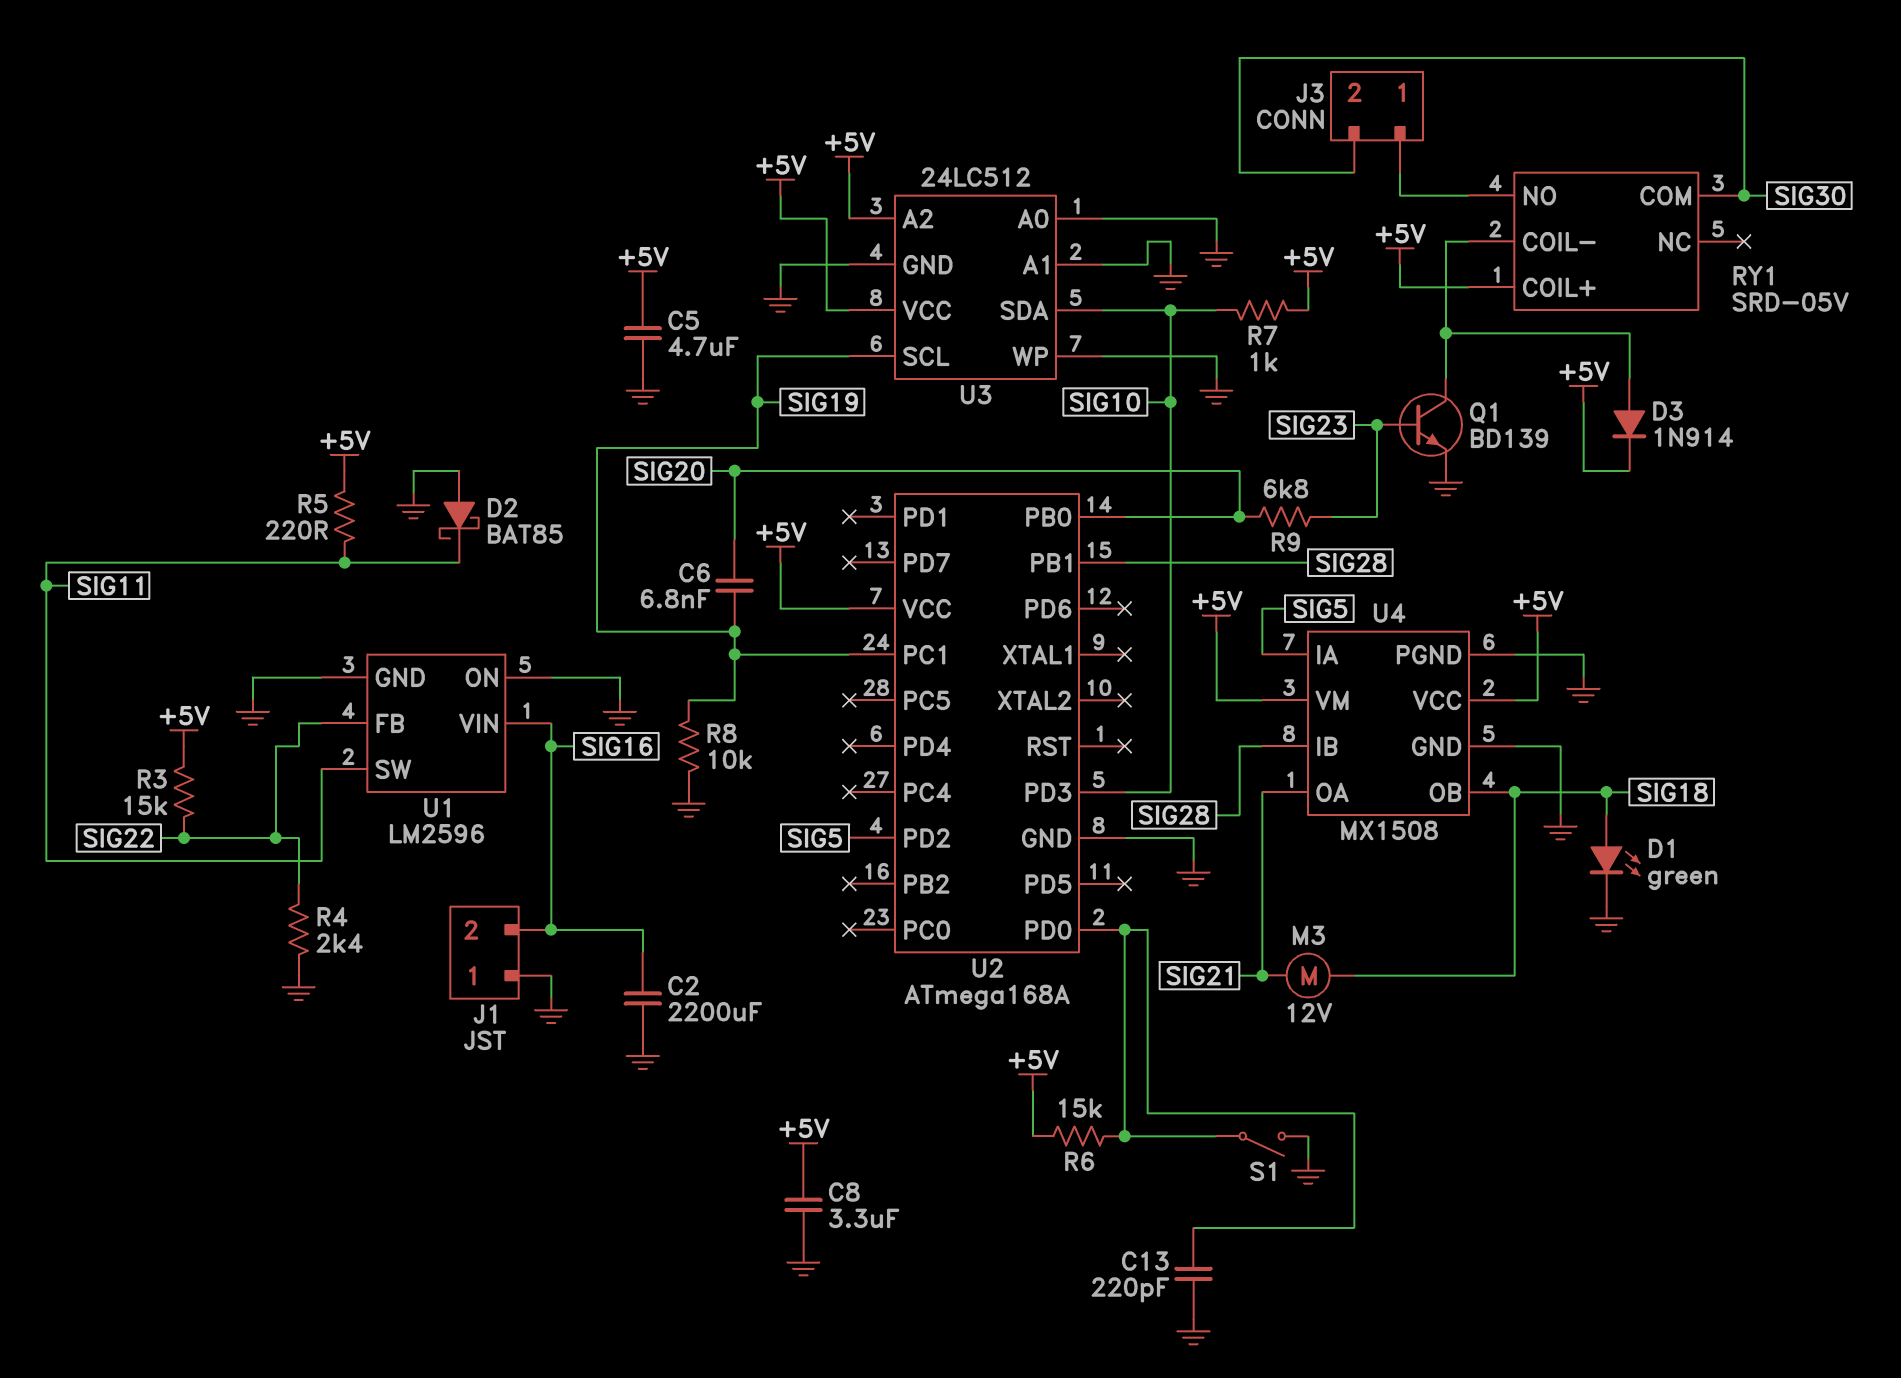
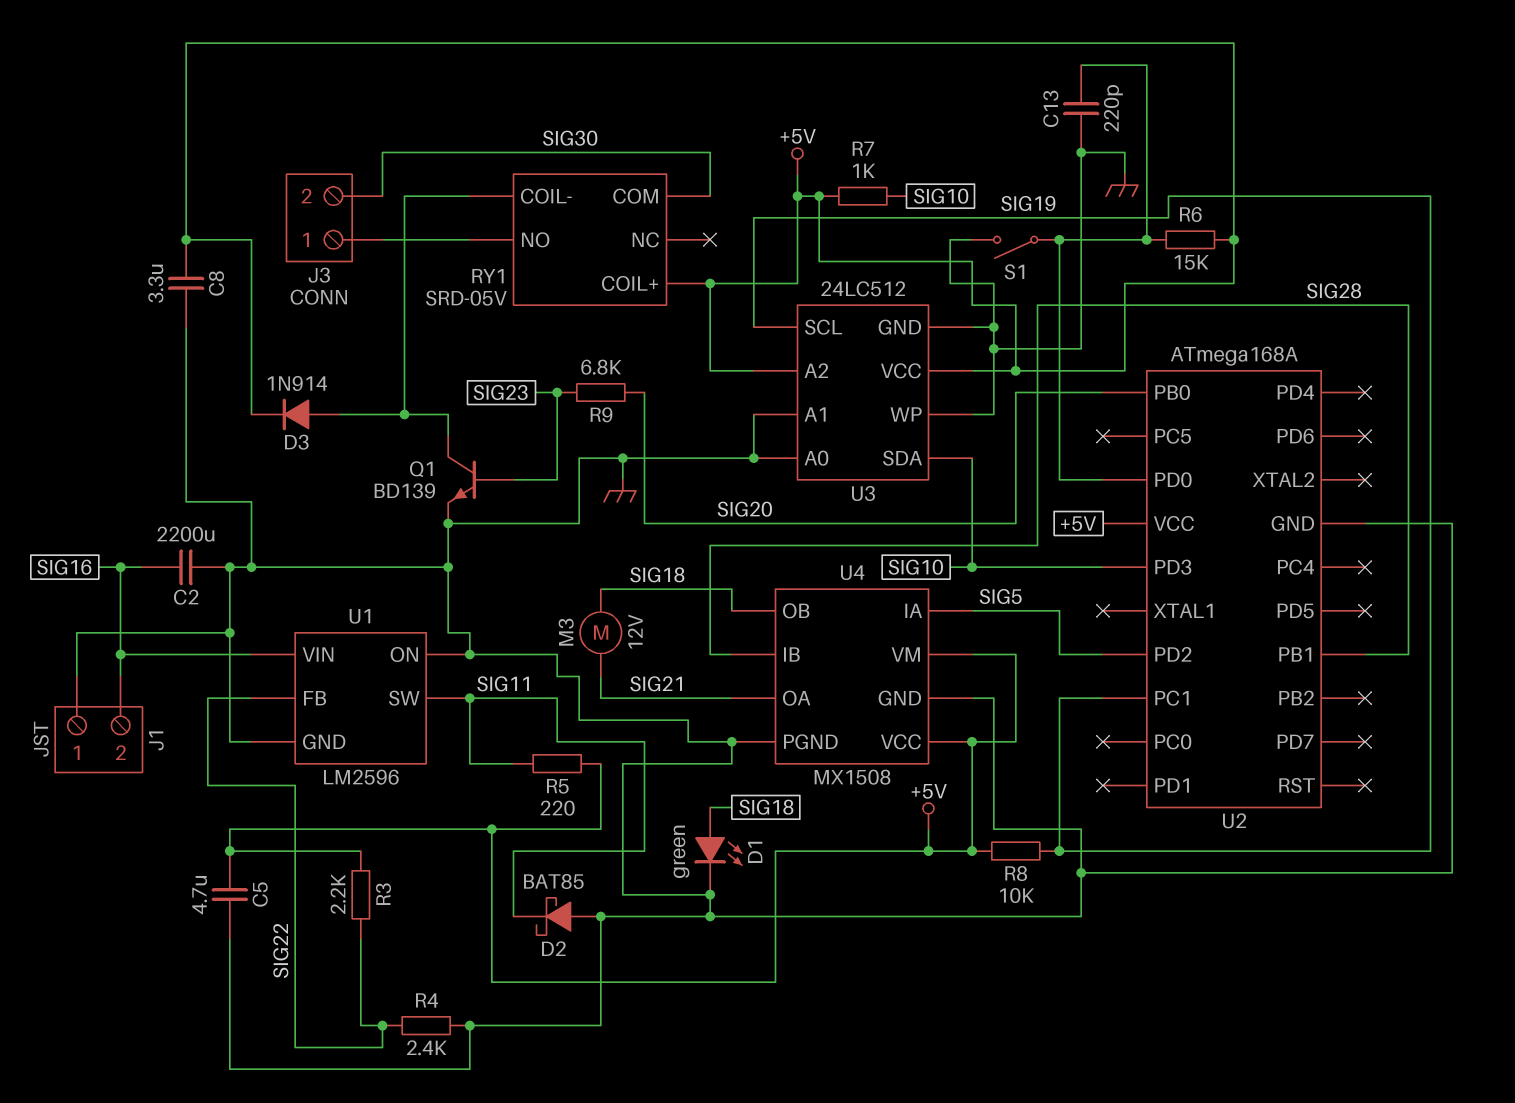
C6: 6.8nF (SIG19, SIG20) -> none
R3: 15k (+5V, SIG22) -> 2.2k (+5V, SIG22)
R8: 10k (GND, SIG19) -> 10k (+5V, SIG19)

